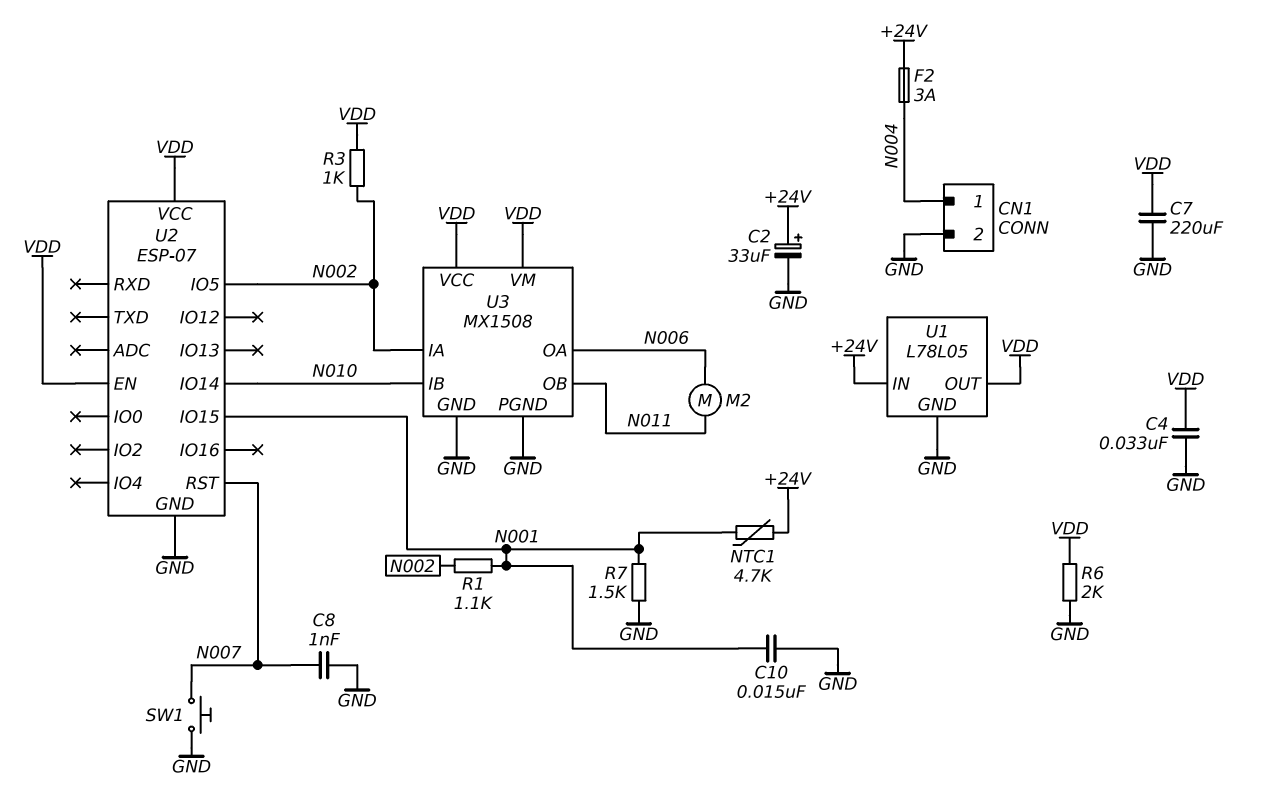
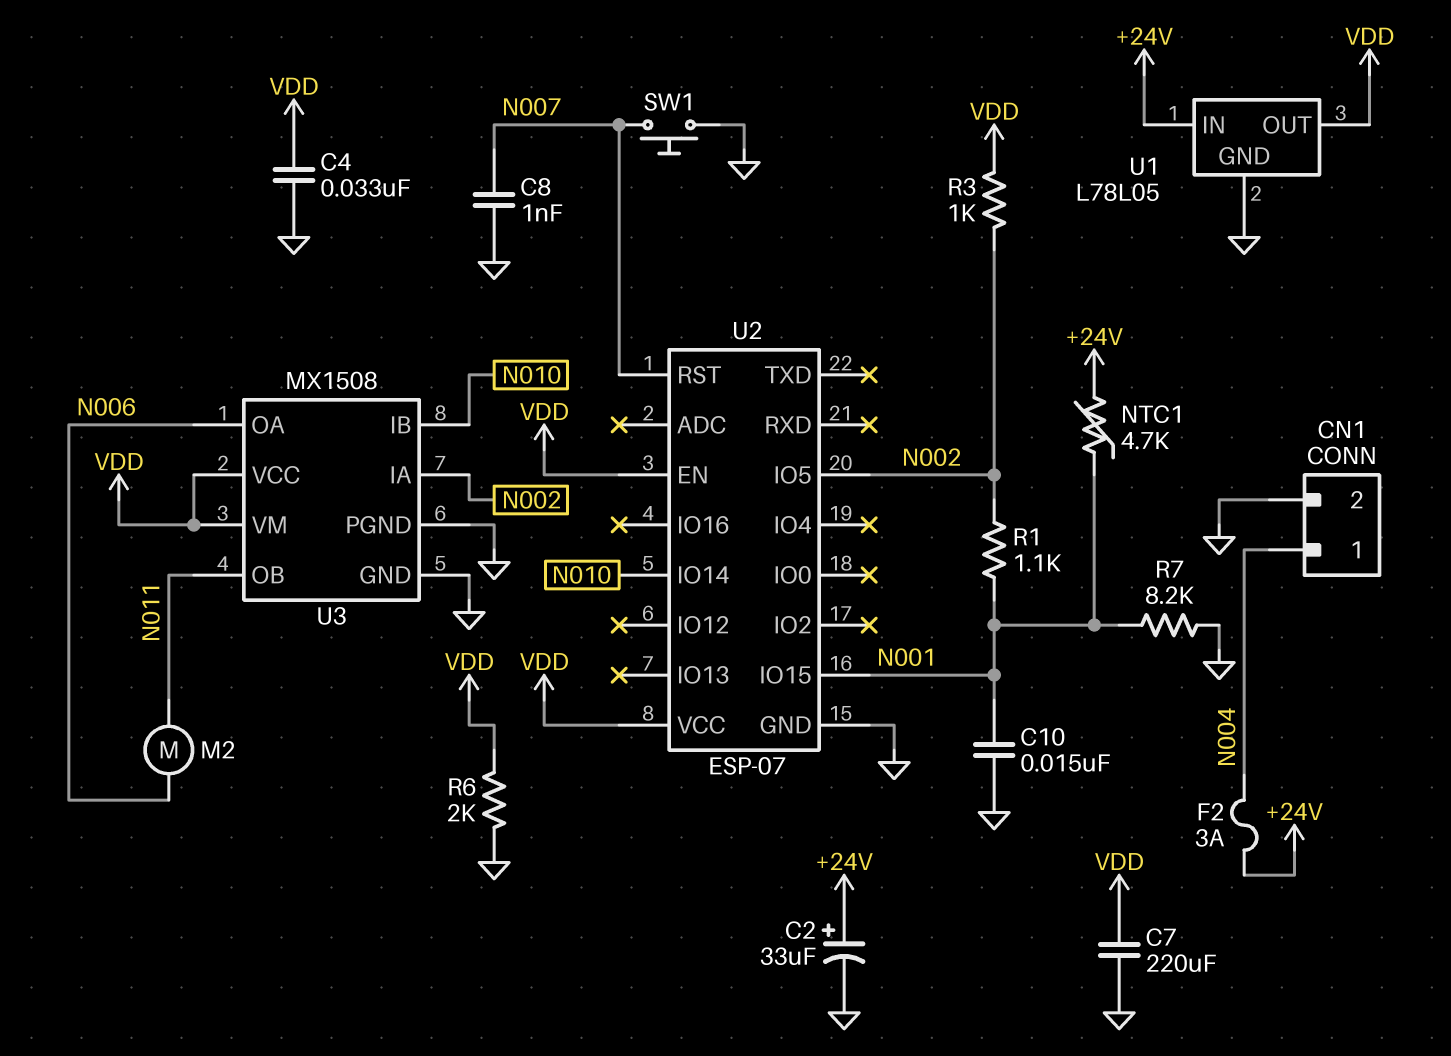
R7: 1.5k (GND, N001) -> 8.2k (GND, N001)

